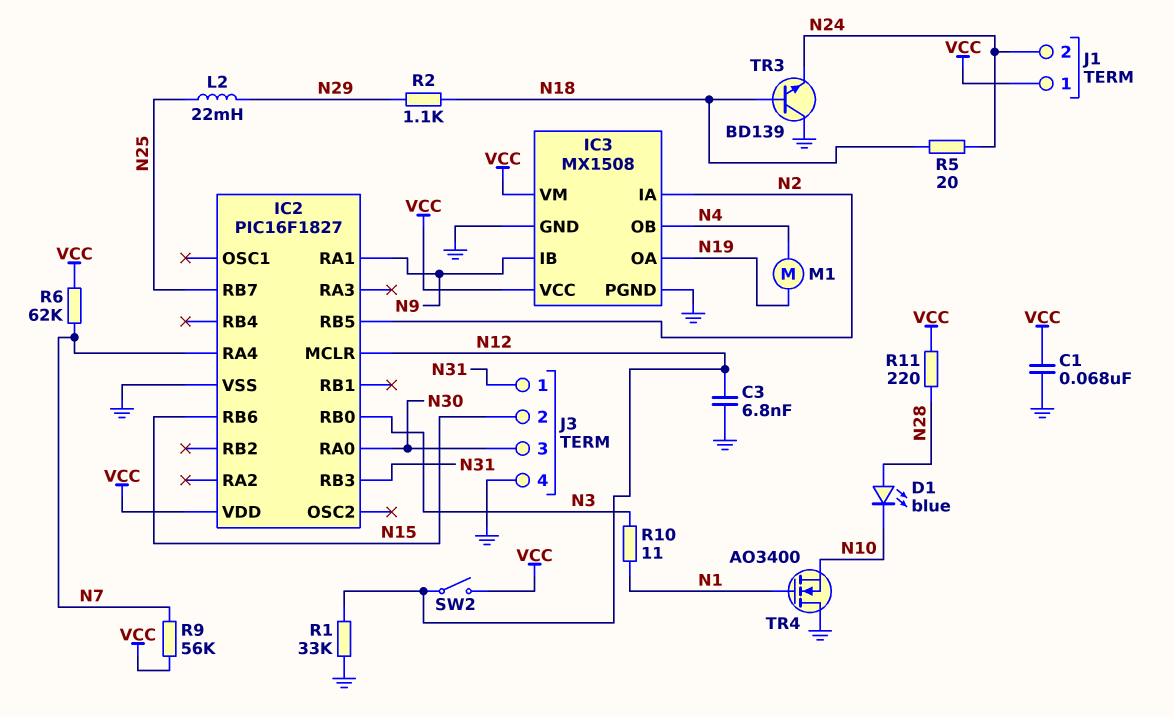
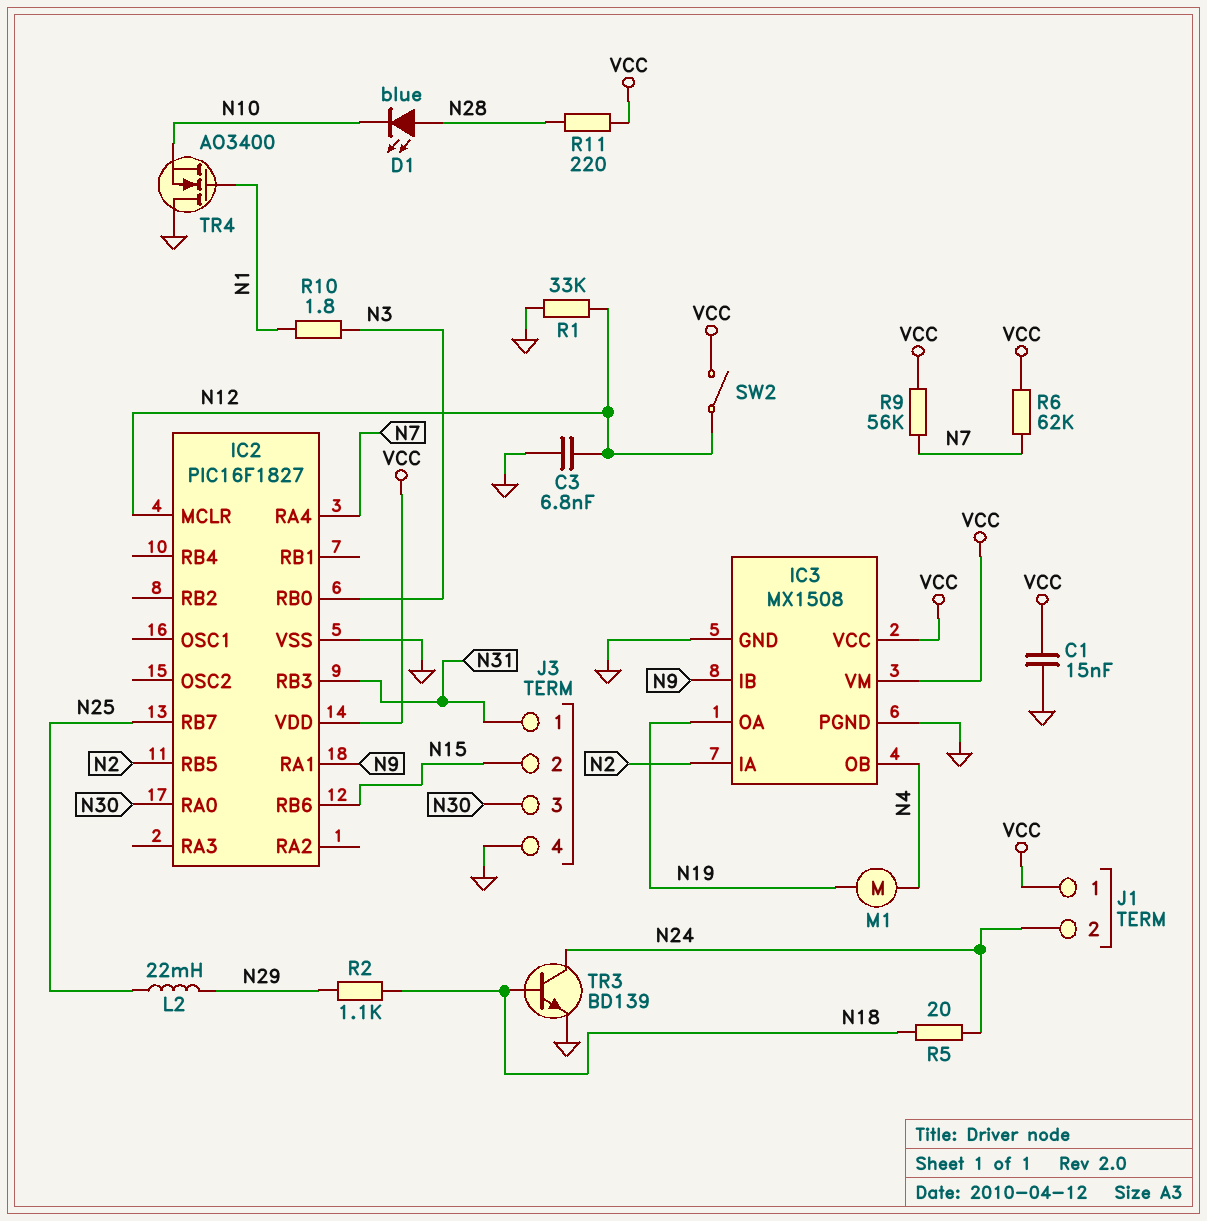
C1: 68nF (GND, VCC) -> 15nF (GND, VCC)
R10: 11 (N1, N3) -> 1.8 (N1, N3)
TR3: NPN BD139 (B N18, C GND, E N24) -> NPN BD139 (B N18, C N24, E GND)

